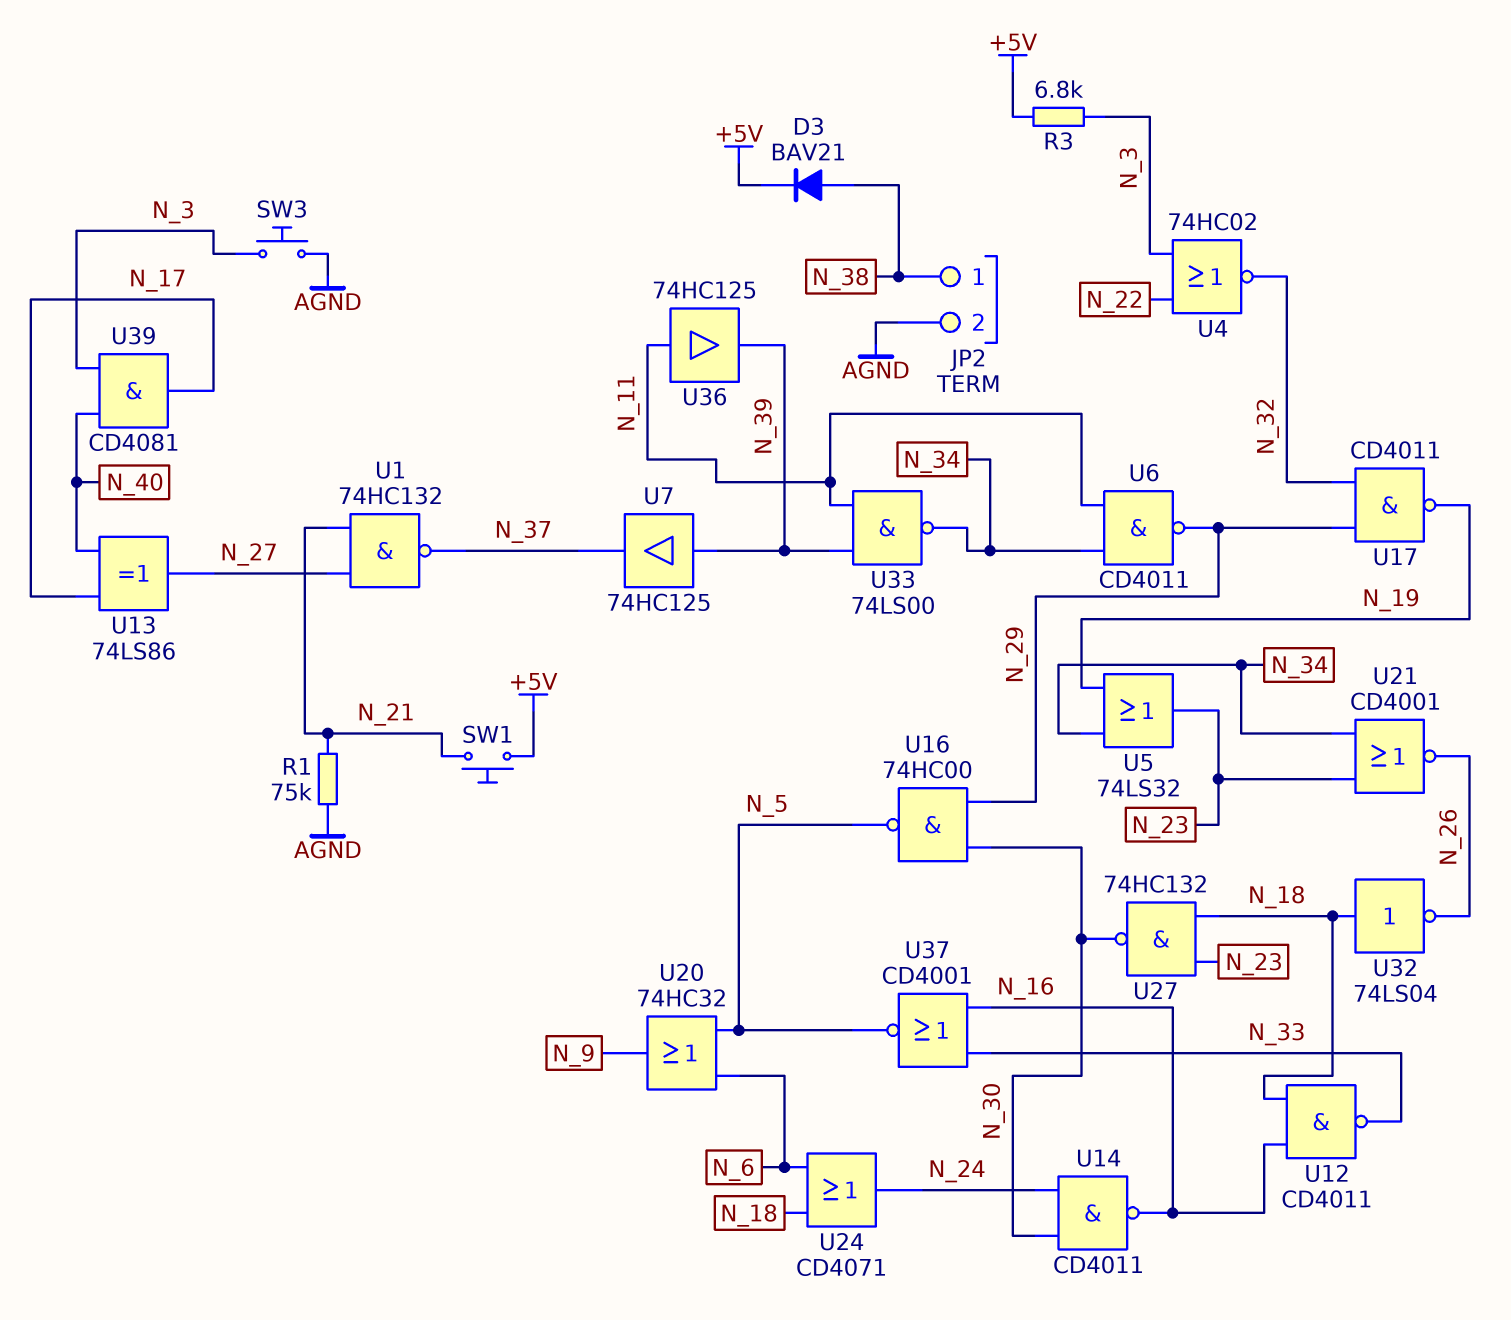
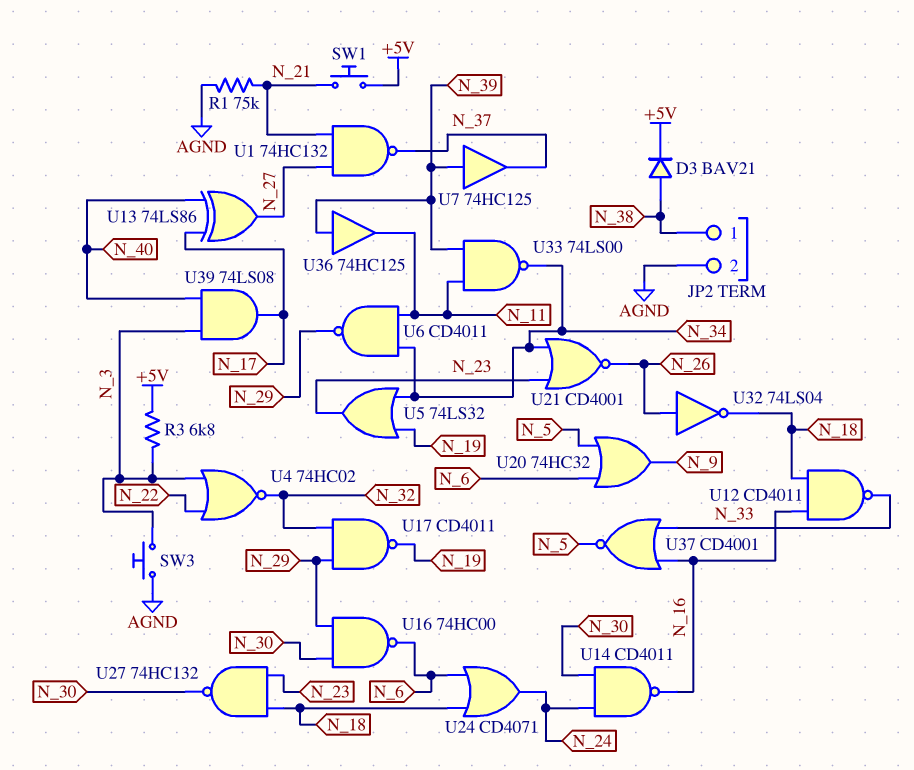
U16: NAND 74HC00 (in N_29, in N_30, out N_5) -> NAND 74HC00 (in N_29, in N_30, out N_6)
U32: NOT 74LS04 (in N_18, out N_26) -> NOT 74LS04 (in N_26, out N_18)
U36: buffer 74HC125 (in N_11, out N_39) -> buffer 74HC125 (in N_39, out N_11)
U39: AND CD4081 (in N_3, in N_40, out N_17) -> AND 74LS08 (in N_3, in N_40, out N_17)

